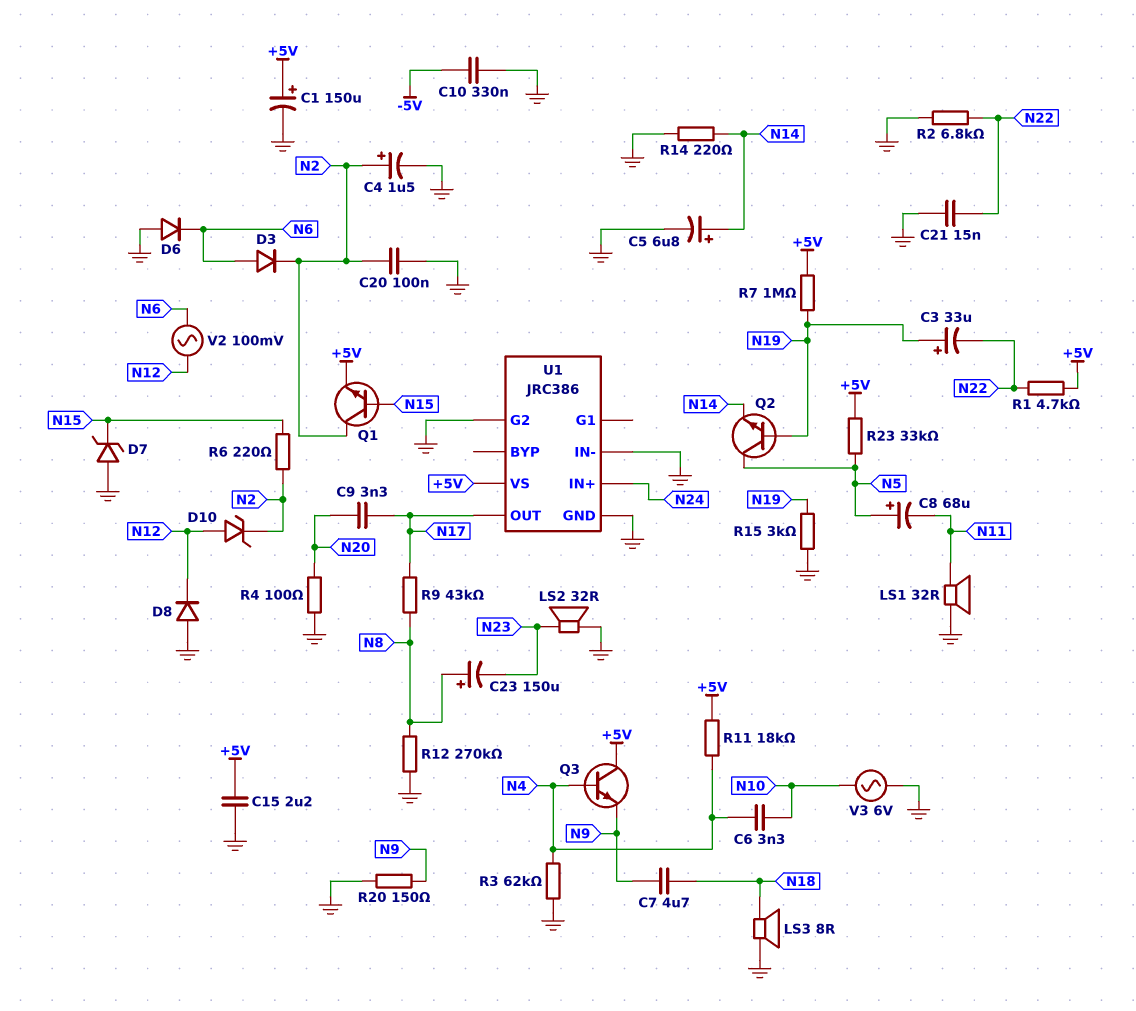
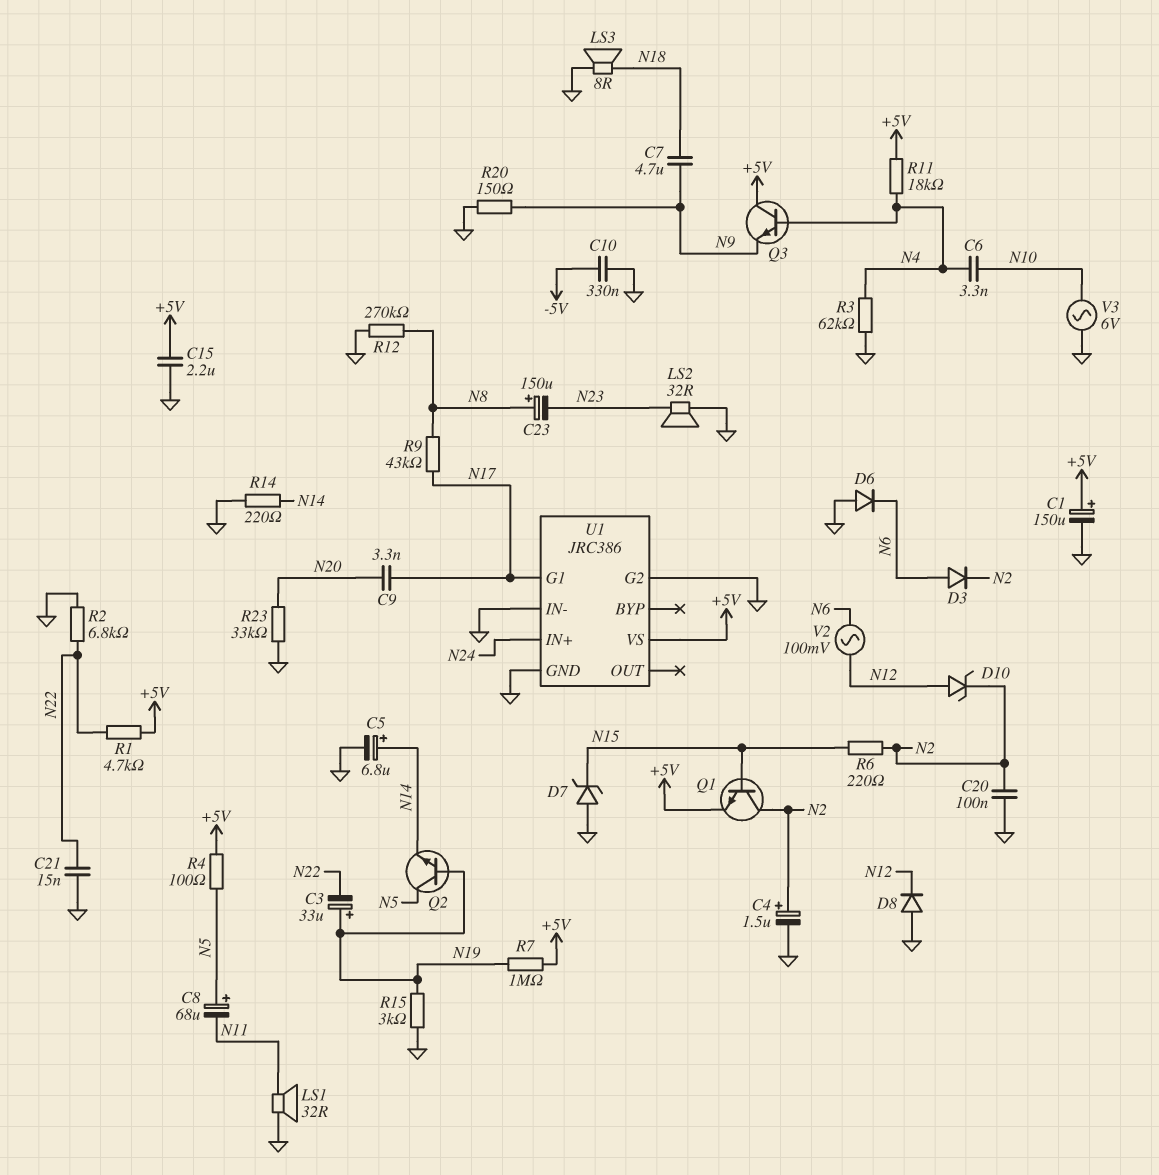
R4: 100 (GND, N20) -> 100 (+5V, N5)
R23: 33k (+5V, N5) -> 33k (GND, N20)
U1 pin G1: none -> N17
U1 pin OUT: N17 -> none

